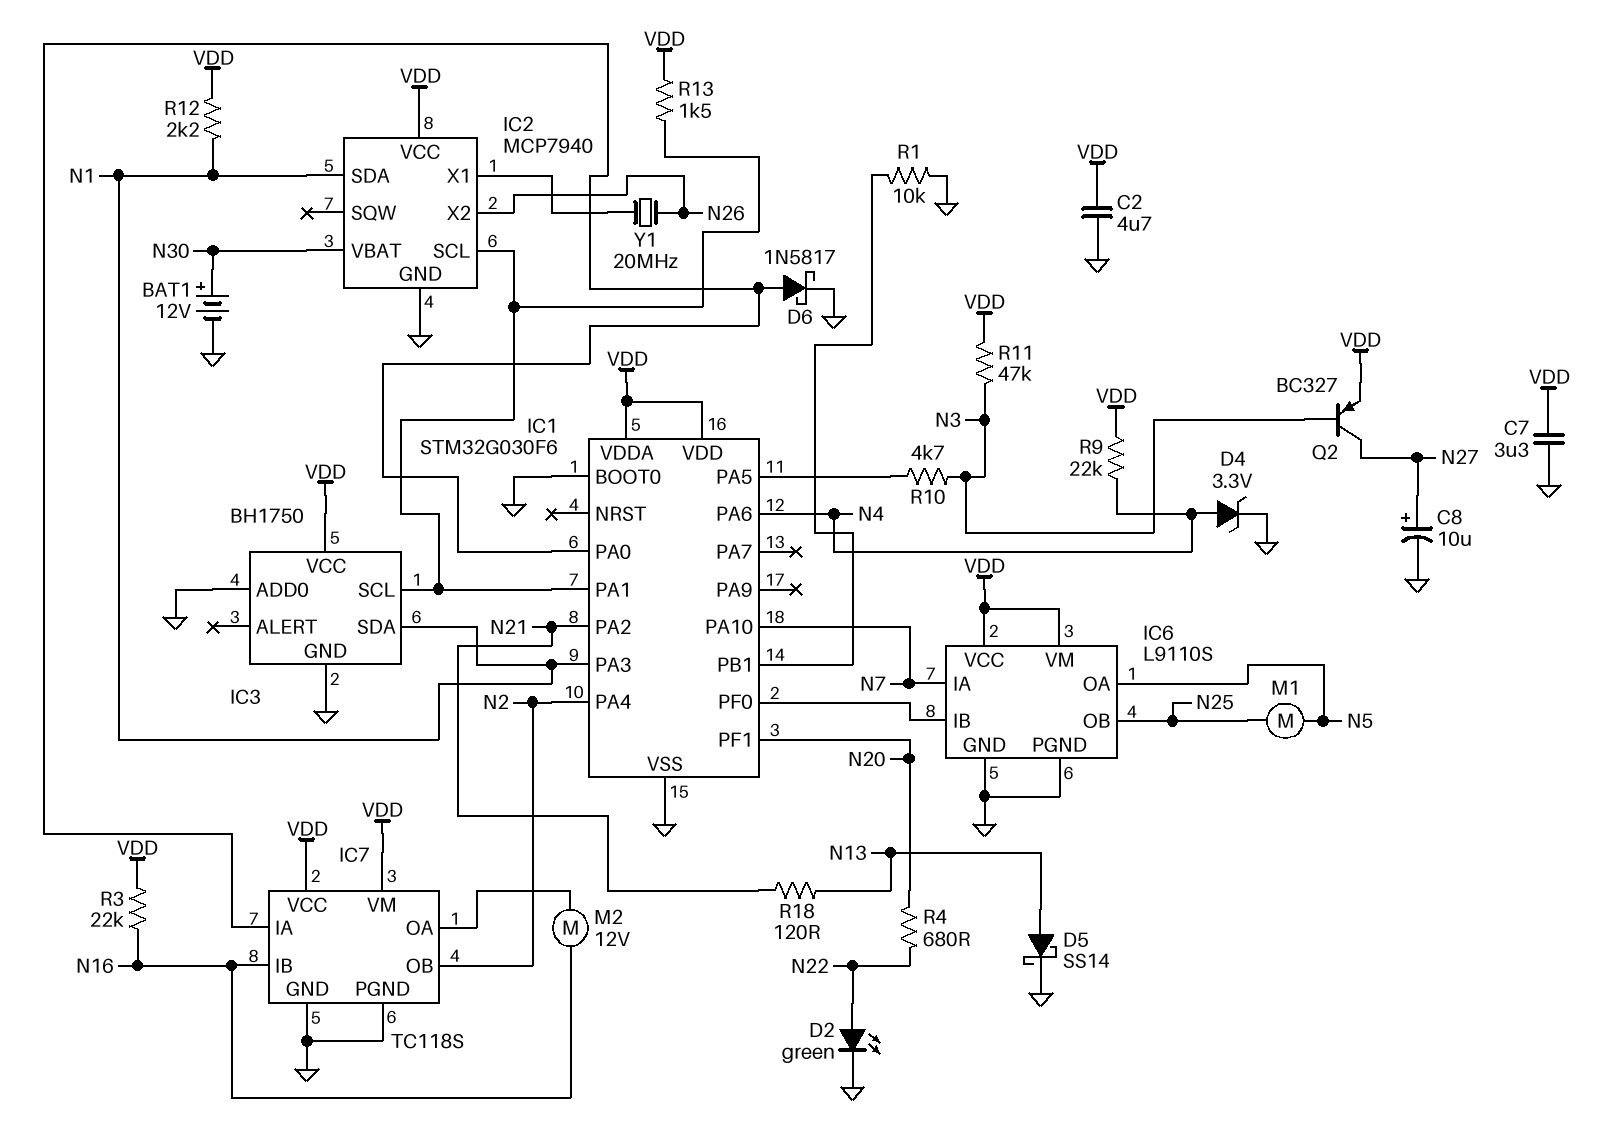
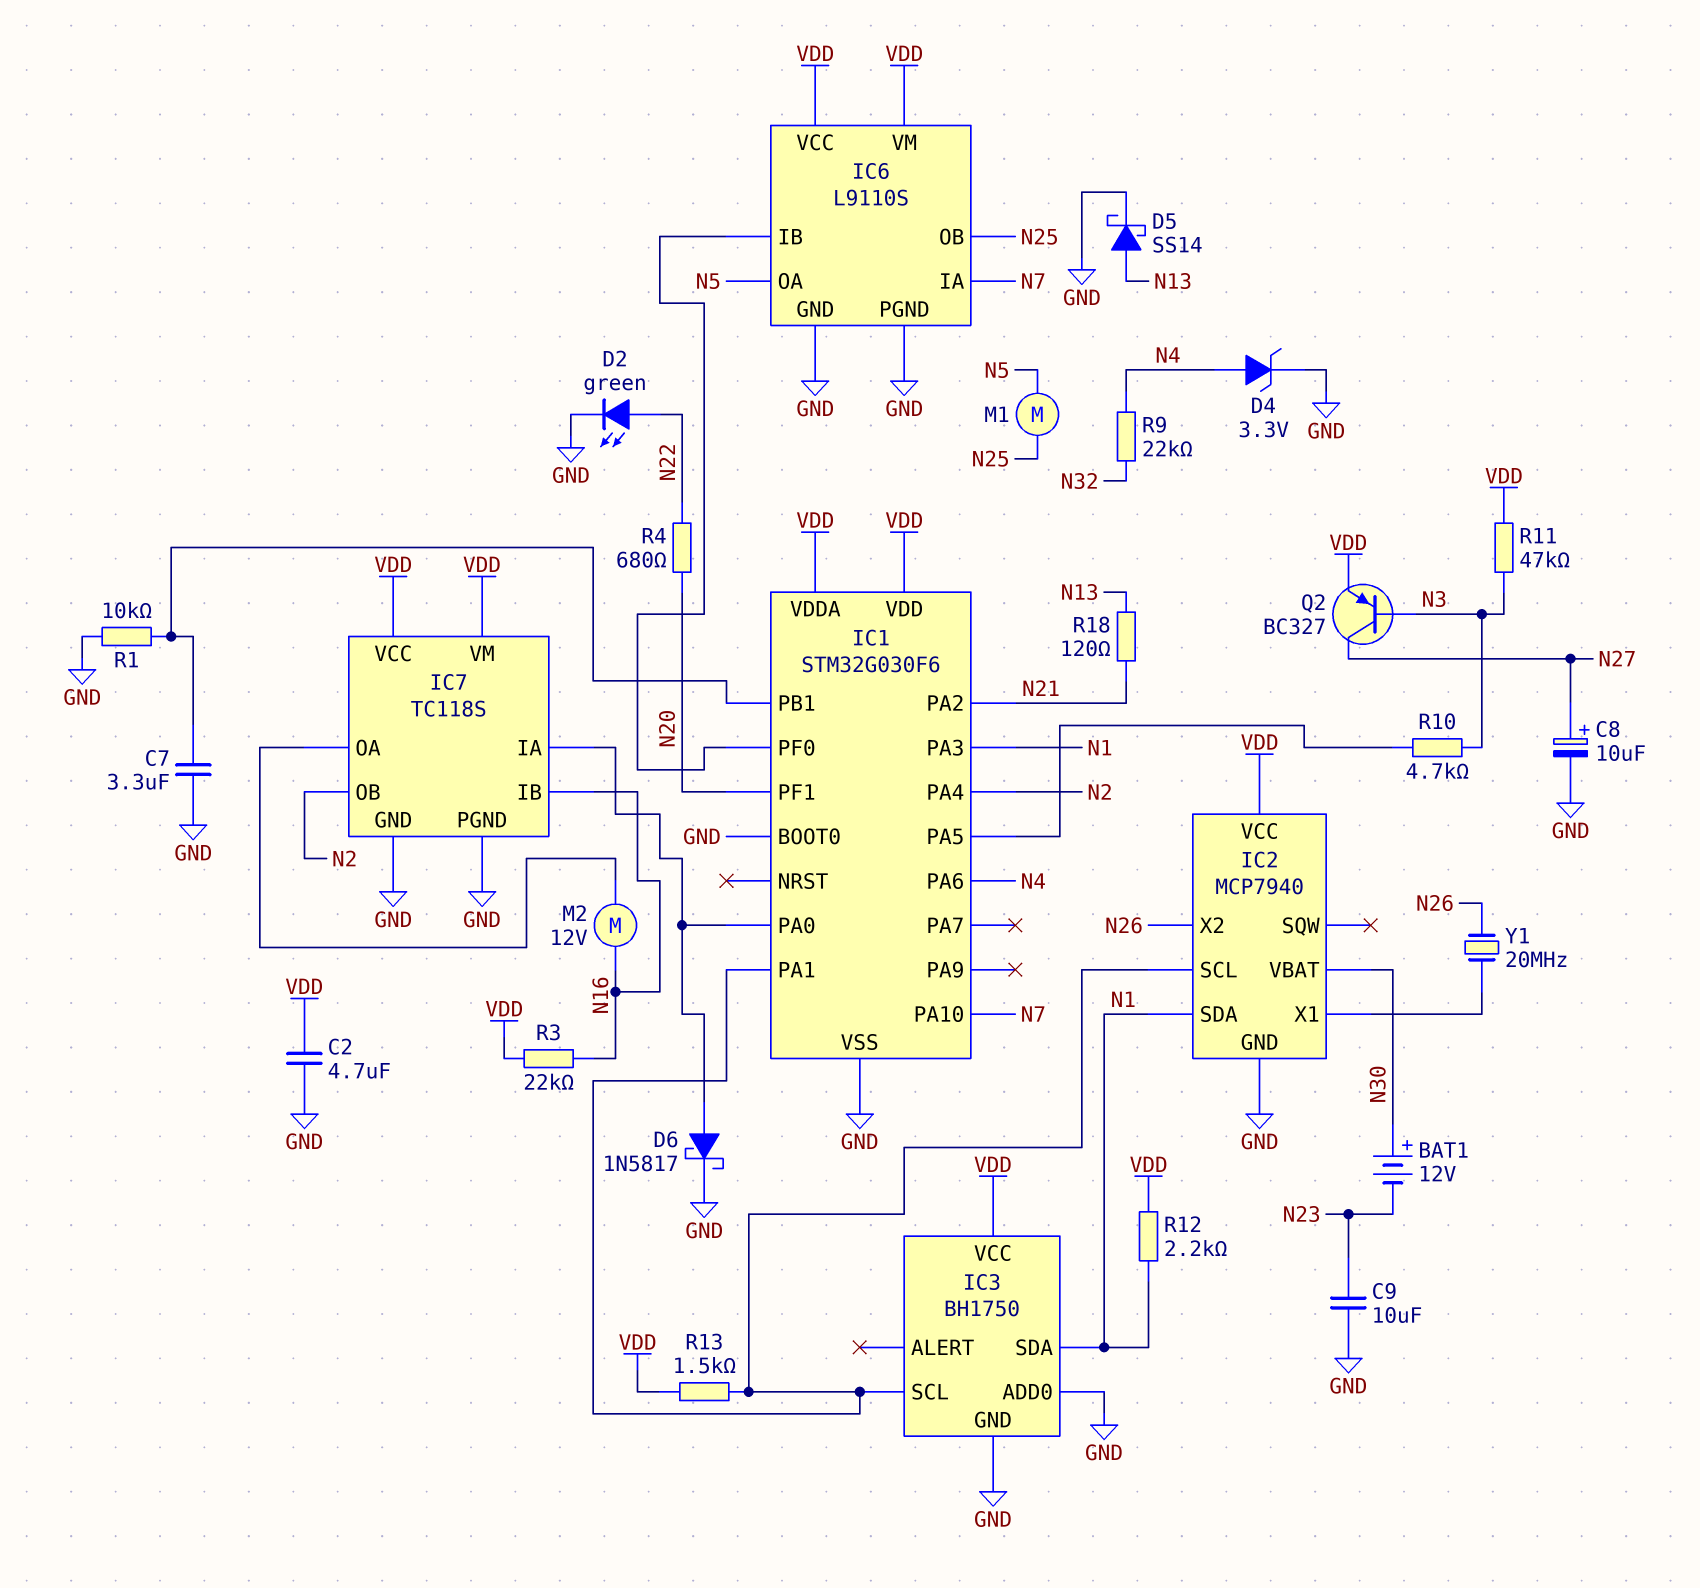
BAT1: 12V (plus N30, minus GND) -> 12V (plus N30, minus N23)
C7: 3.3uF (GND, VDD) -> 3.3uF (GND, IC1/PB1)
C9: none -> 10uF (GND, N23)
R9: 22k (N4, VDD) -> 22k (N4, N32)

